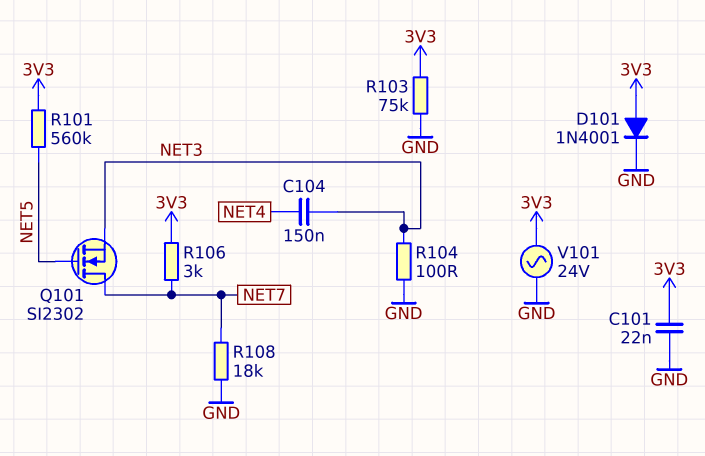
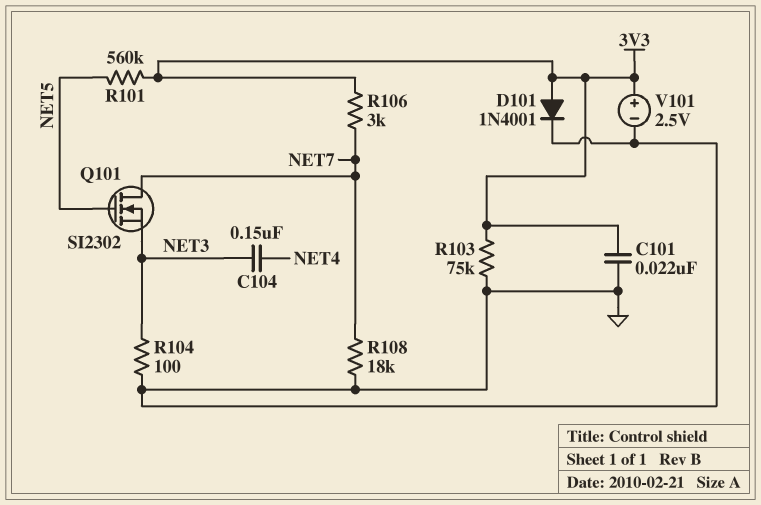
V101: AC 24V (3V3, GND) -> 2.5V (plus 3V3, minus GND)

